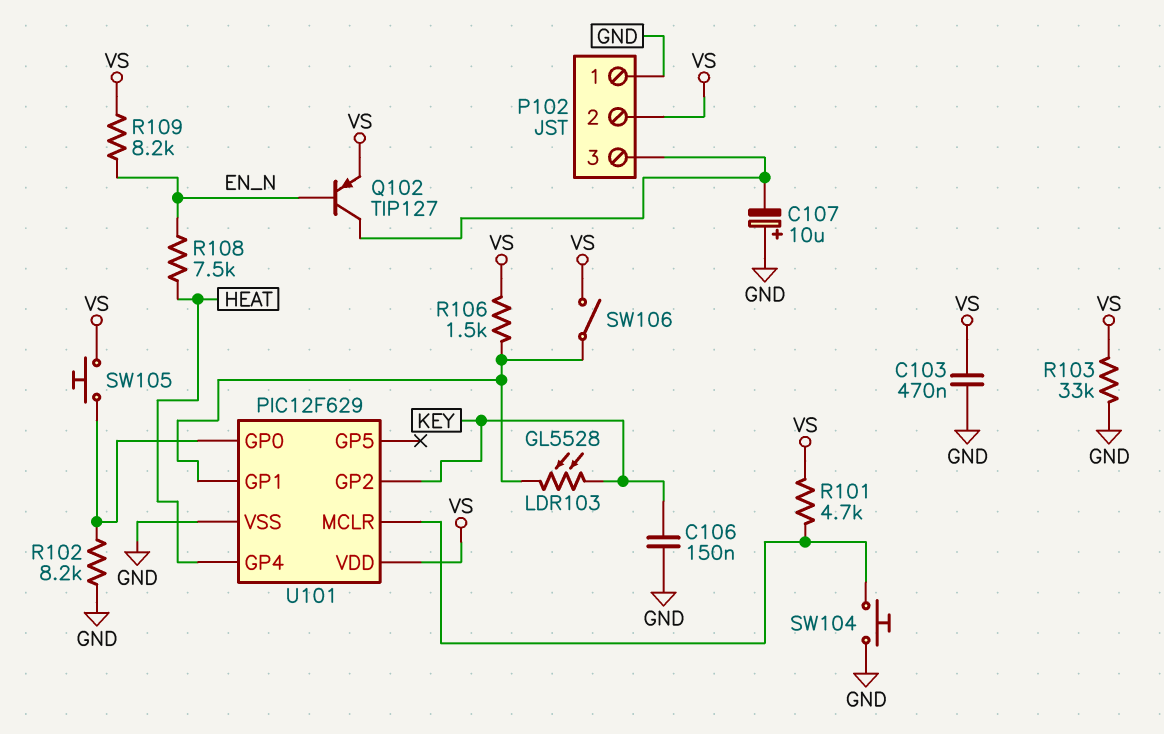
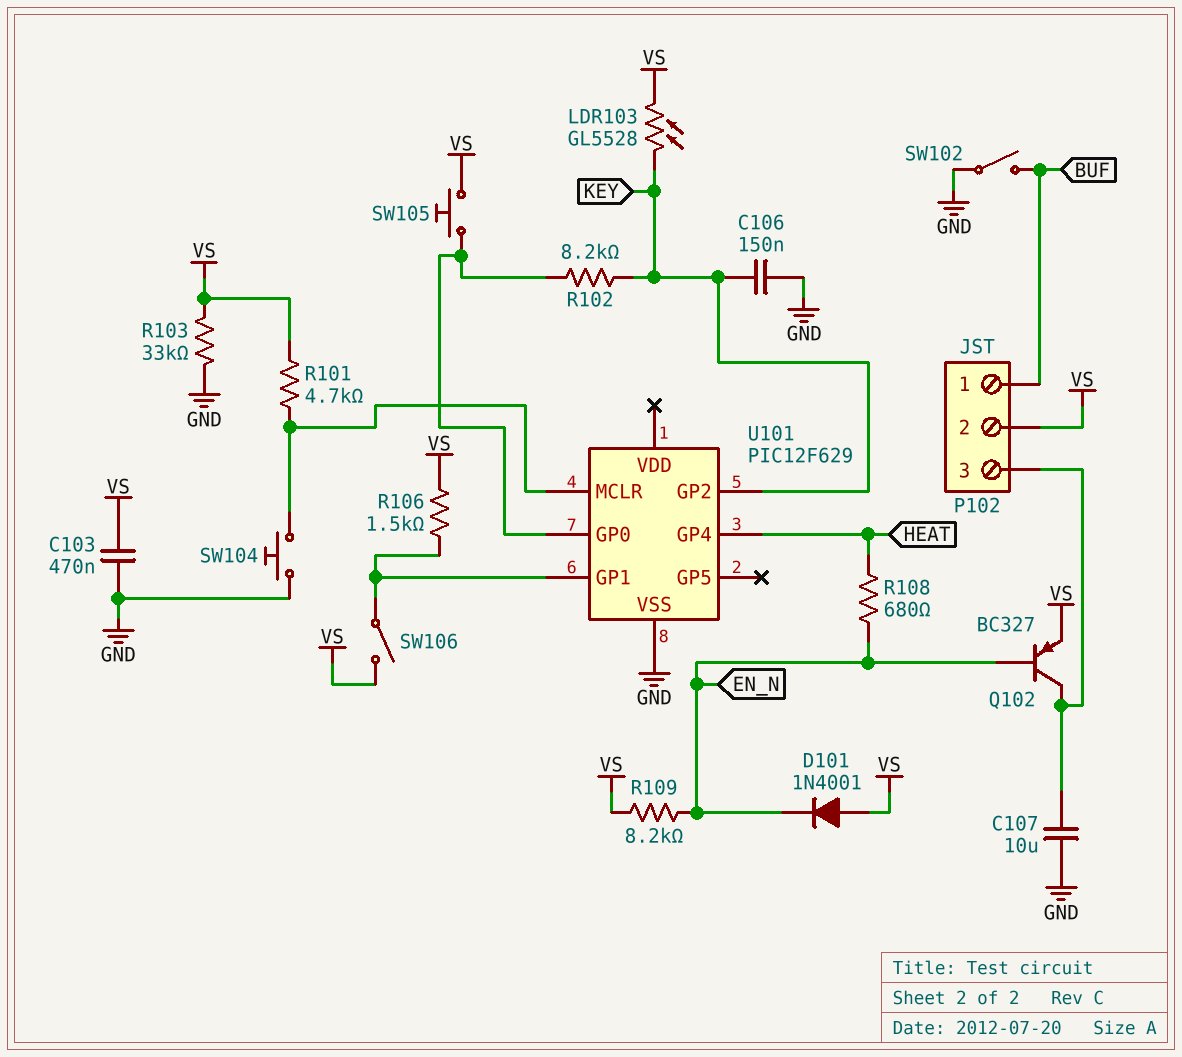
C107: 10uF (plus GND, minus P102/3) -> 10uF (GND, P102/3)
D101: none -> diode 1N4001 (A VS, K EN_N)
LDR103: GL5528 (KEY, U101/GP1) -> GL5528 (KEY, VS)
P102 pin 1: GND -> BUF
Q102: PNP TIP127 (B EN_N, C P102/3, E VS) -> PNP BC327 (B EN_N, C P102/3, E VS)
R102: 8.2k (GND, U101/GP0) -> 8.2k (KEY, U101/GP0)
R108: 7.5k (EN_N, HEAT) -> 680 (EN_N, HEAT)
SW102: none -> switch (BUF, GND)
U101 pin VDD: VS -> none

